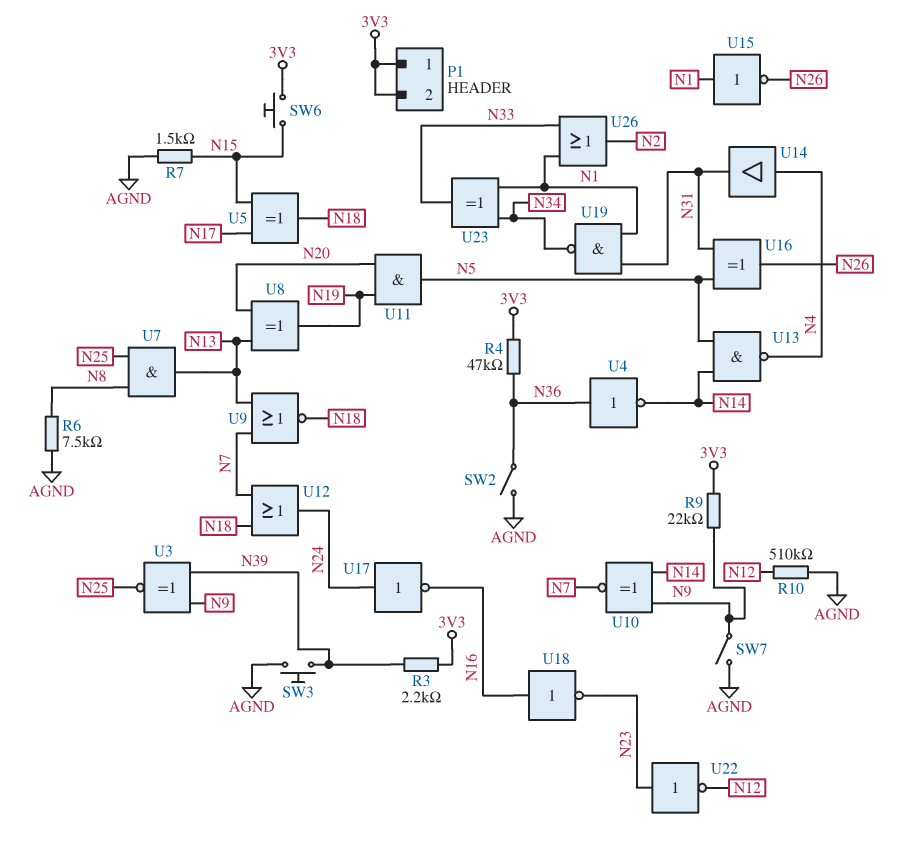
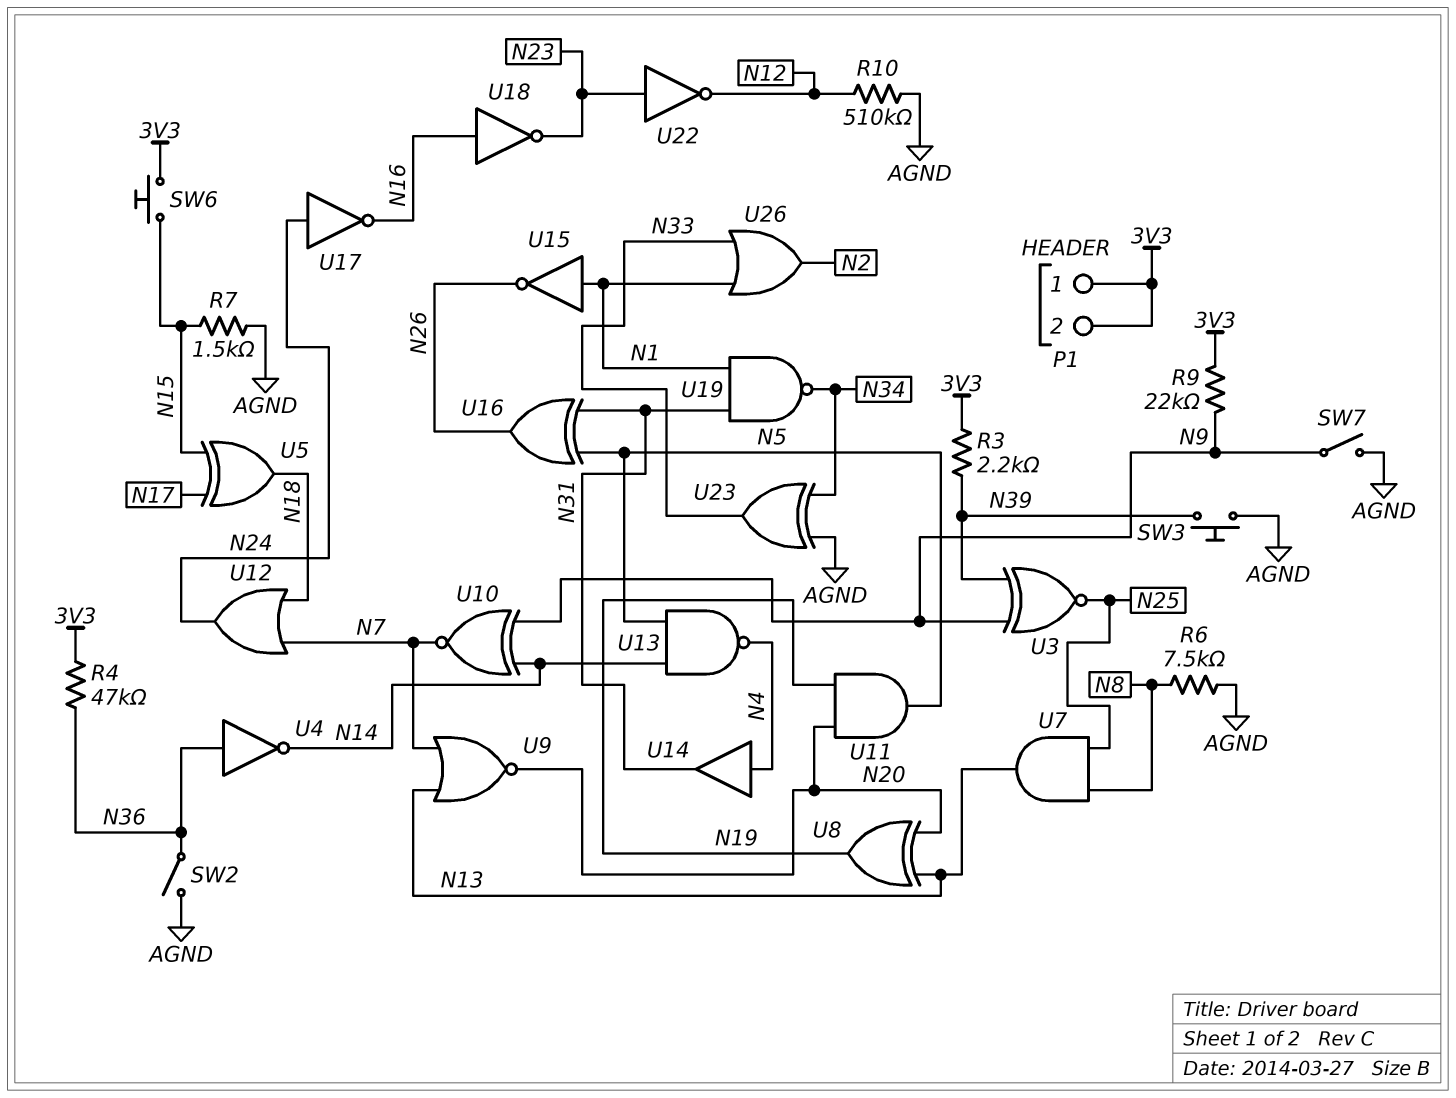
U9: NOR (in N7, in N13, out N18) -> NOR (in N7, in N13, out N20)
U23: XOR (in N1, in N34, out N33) -> XOR (in AGND, in N34, out N33)

